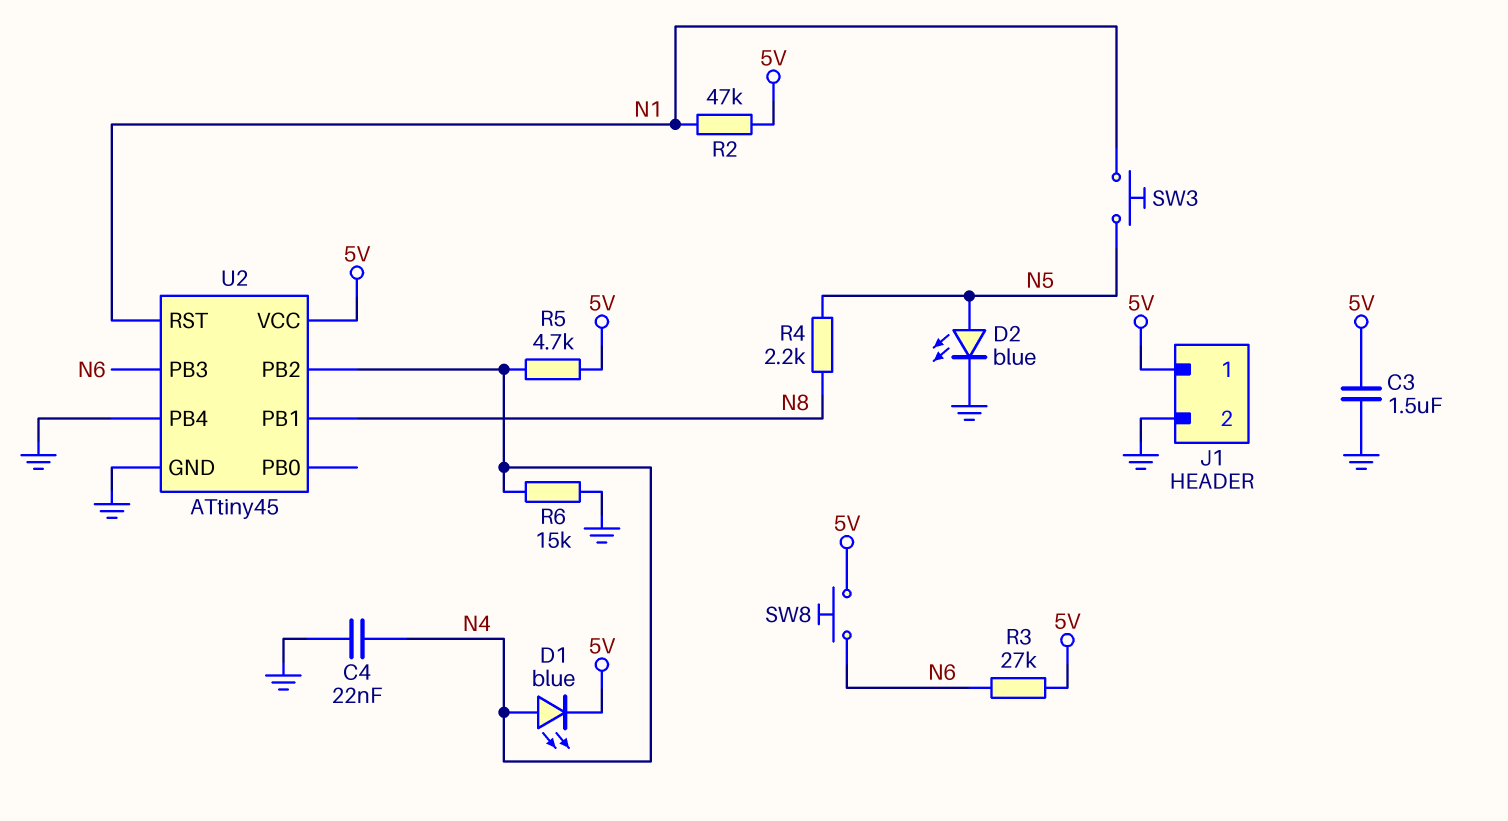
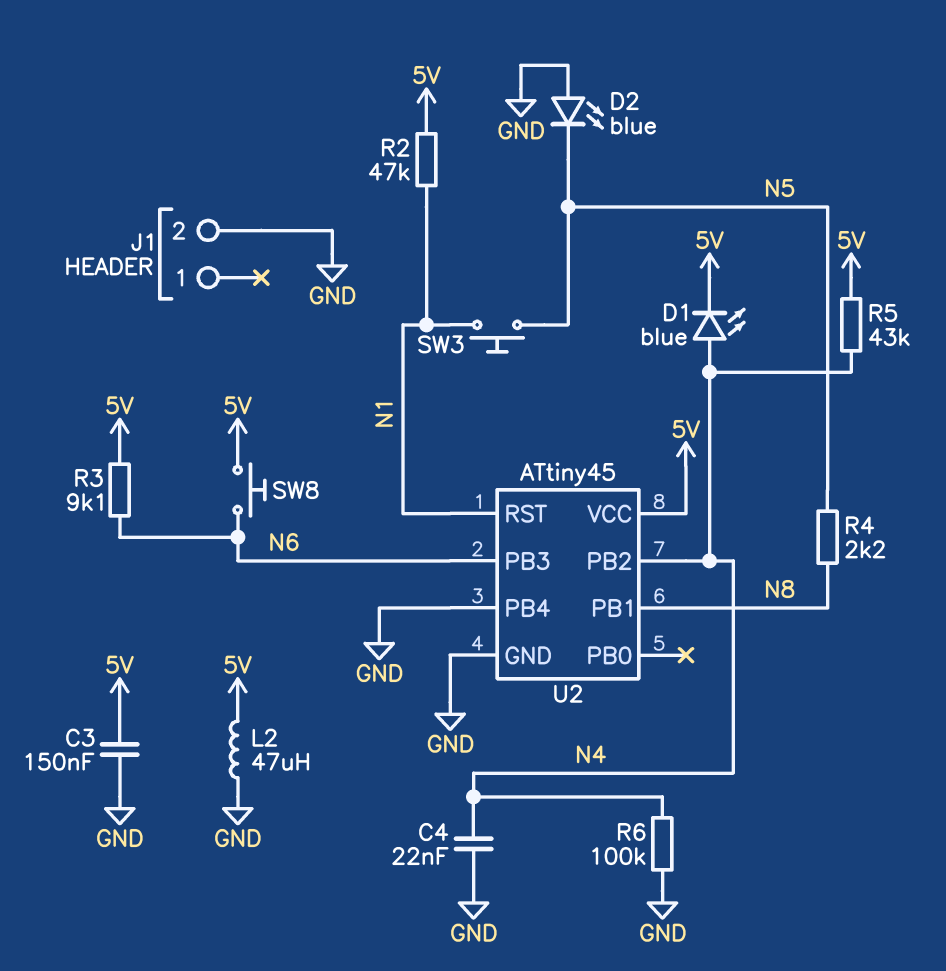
C3: 1.5uF (5V, GND) -> 150nF (5V, GND)
D2: LED blue (A N5, K GND) -> LED blue (A GND, K N5)
J1 pin 1: 5V -> none
L2: none -> 47uH (5V, GND)
R3: 27k (5V, N6) -> 9.1k (5V, N6)
R5: 4.7k (5V, N4) -> 43k (5V, N4)
R6: 15k (GND, N4) -> 100k (GND, N4)

